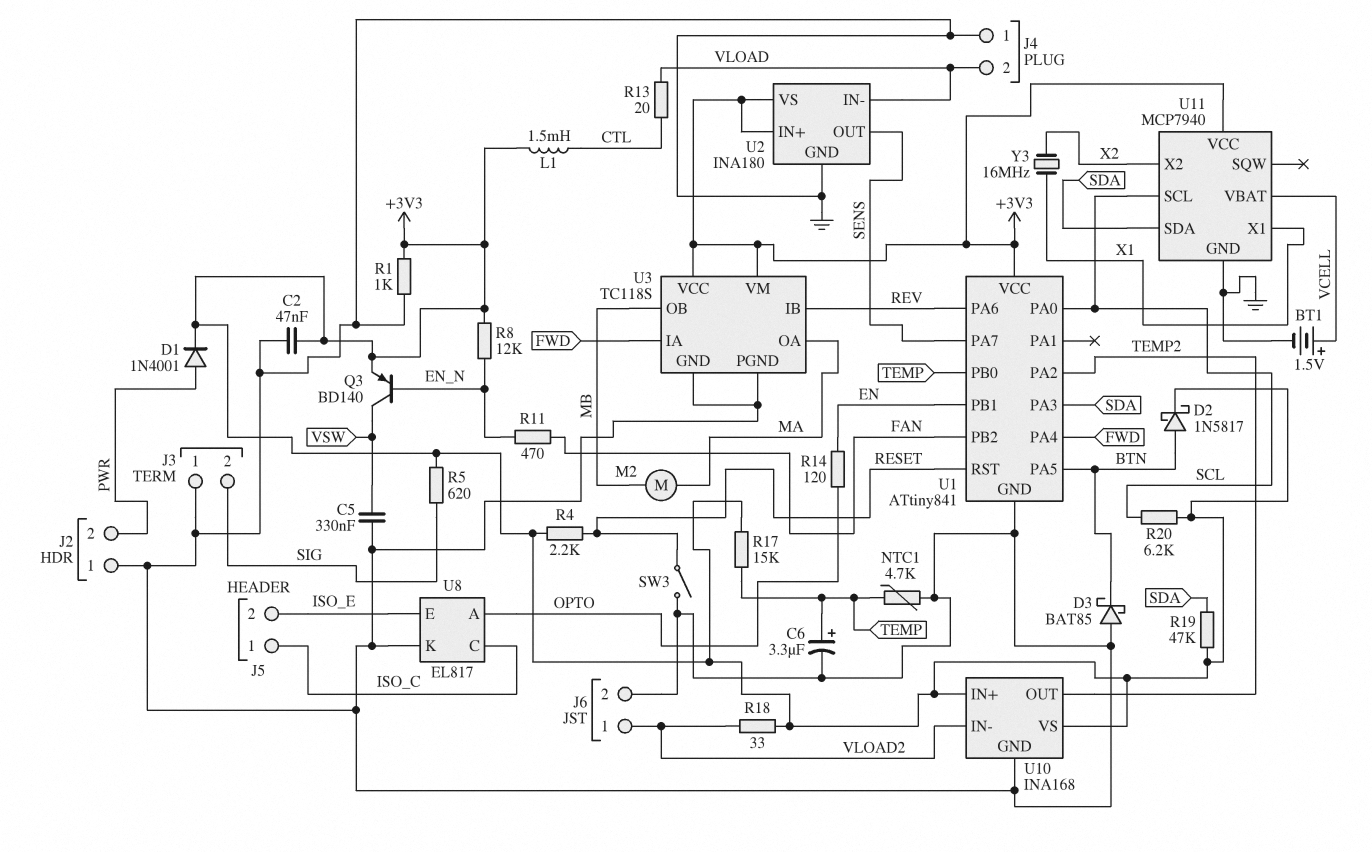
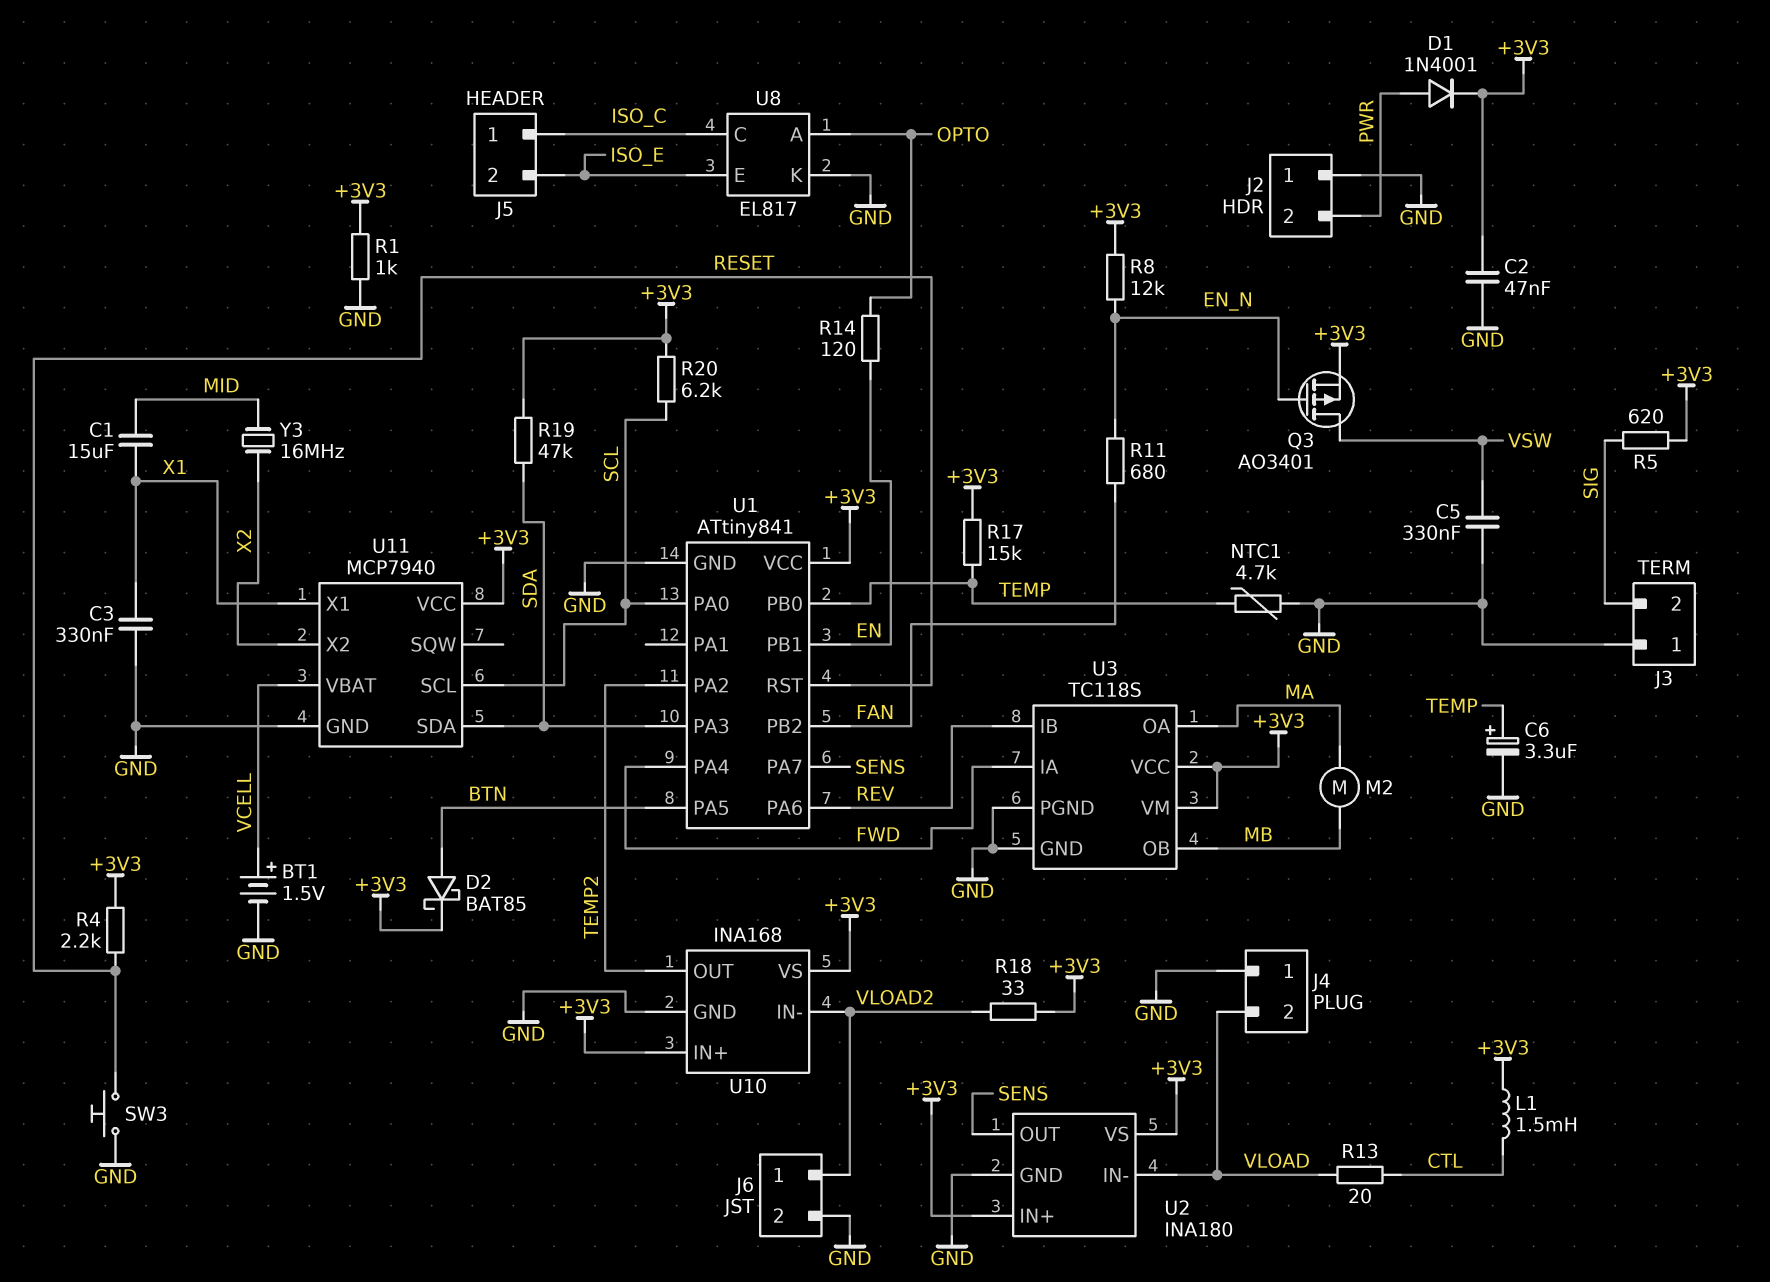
C1: none -> 15uF (MID, X1)
C3: none -> 330nF (GND, X1)
D2: schottky 1N5817 (A BTN, K +3V3) -> schottky BAT85 (A BTN, K +3V3)
D3: schottky BAT85 (A GND, K BTN) -> none
Q3: PNP BD140 (B EN_N, C VSW, E +3V3) -> PMOS AO3401 (G EN_N, D VSW, S +3V3)
R11: 470 (EN_N, FAN) -> 680 (EN_N, FAN)
SW3: switch (GND, RESET) -> button (GND, RESET)
Y3: 16MHz (X1, X2) -> 16MHz (MID, X2)

